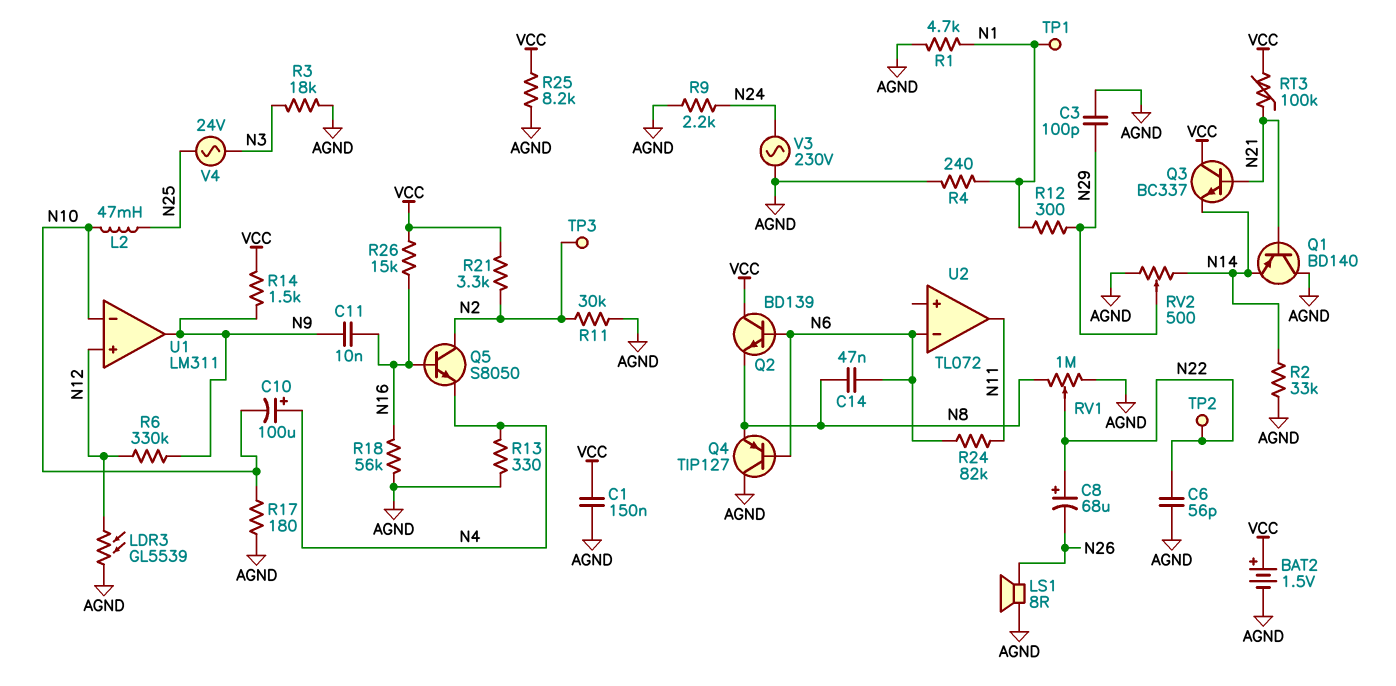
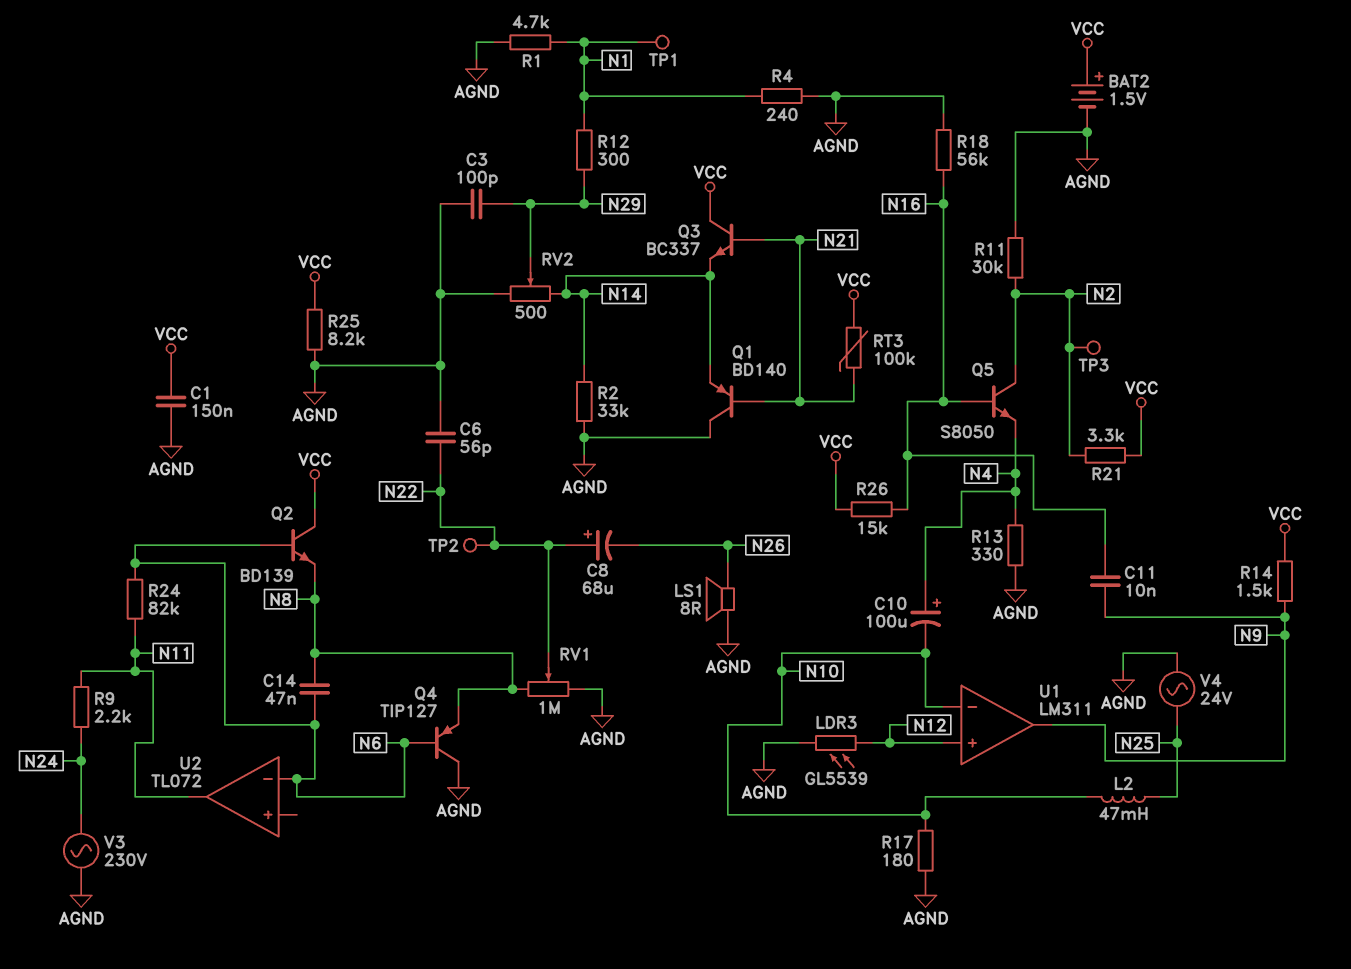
R3: 18k (AGND, N3) -> none
R6: 330k (N9, N12) -> none
R9: 2.2k (AGND, N24) -> 2.2k (N11, N24)
V4: AC 24V (N3, N25) -> AC 24V (AGND, N25)

